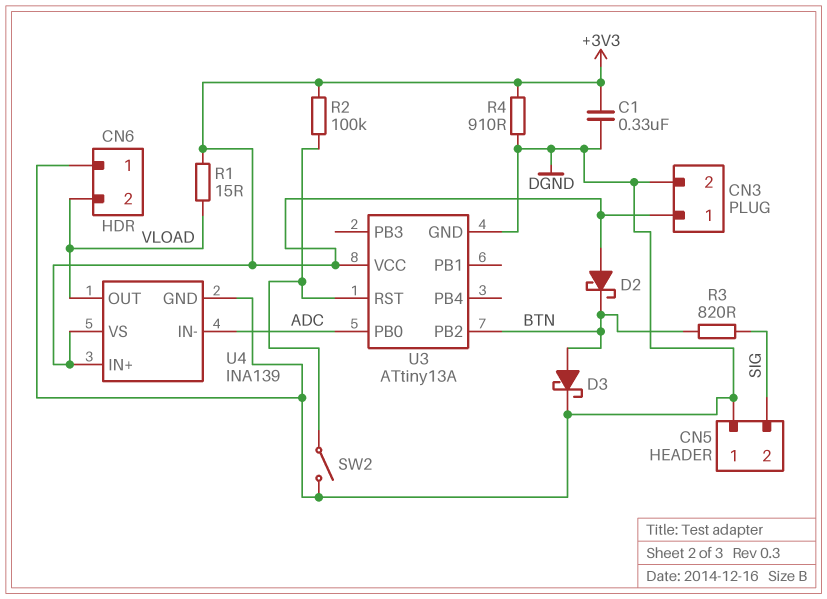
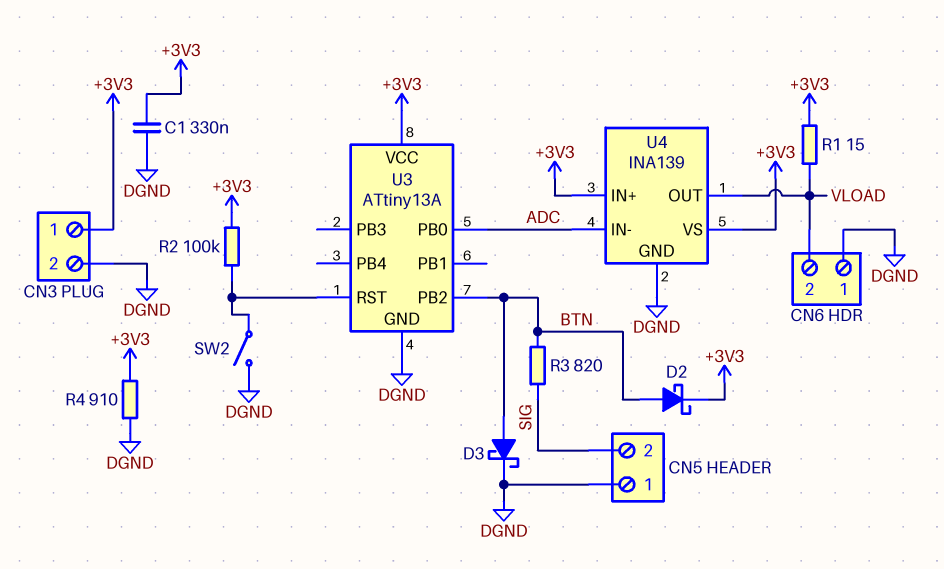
D2: schottky (A +3V3, K BTN) -> schottky (A BTN, K +3V3)

